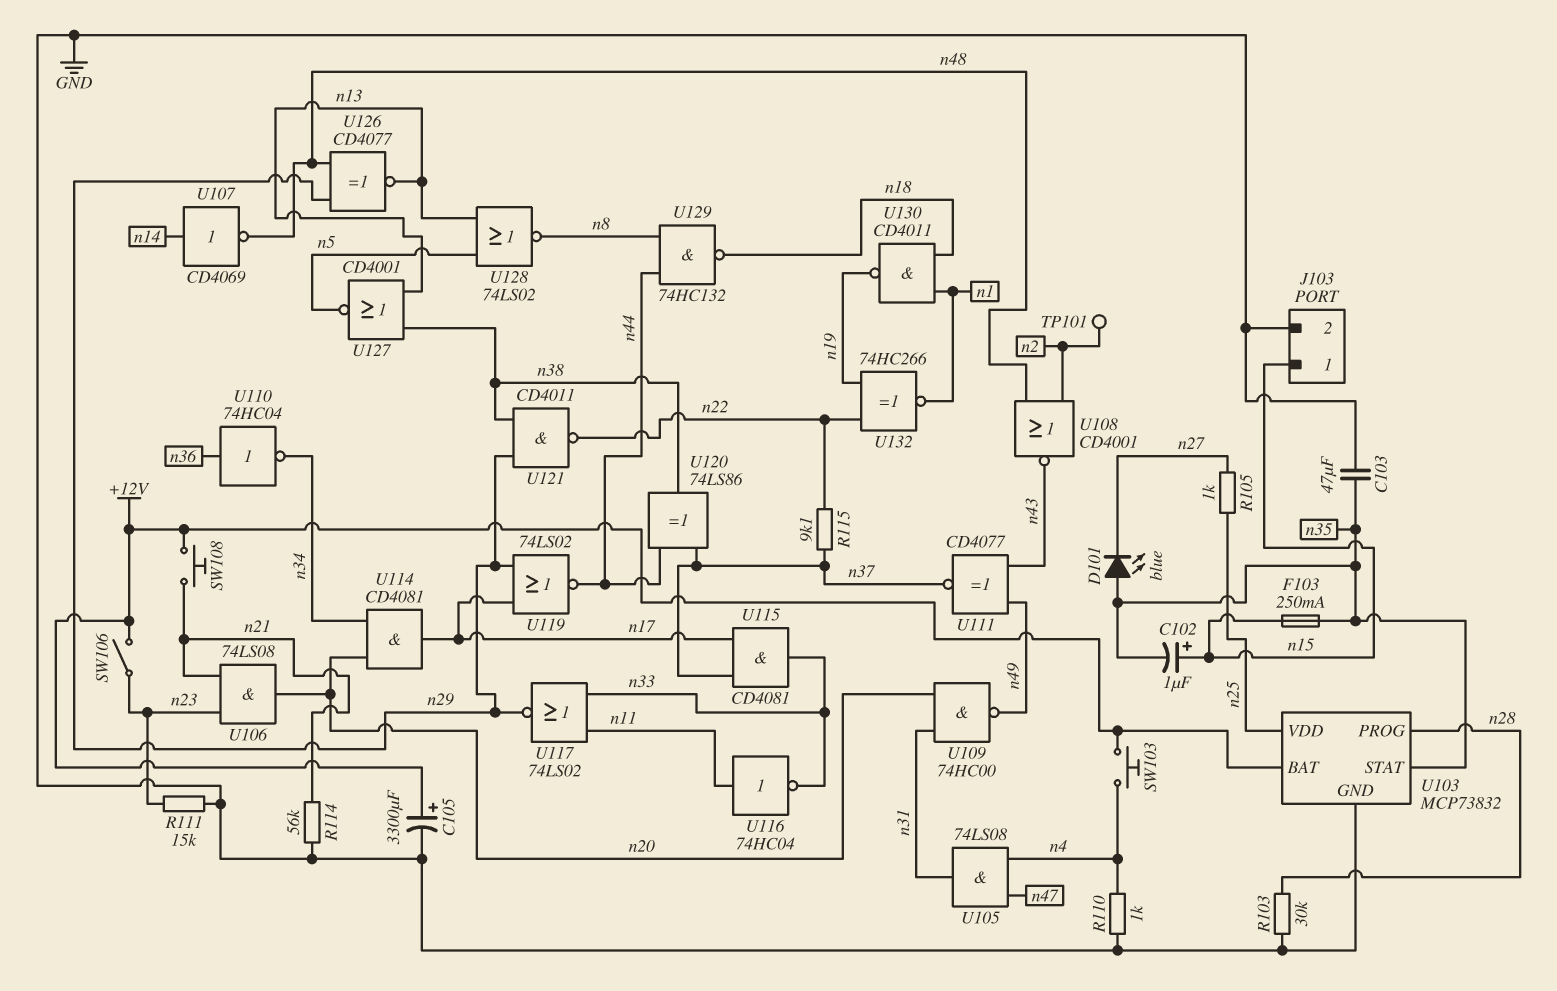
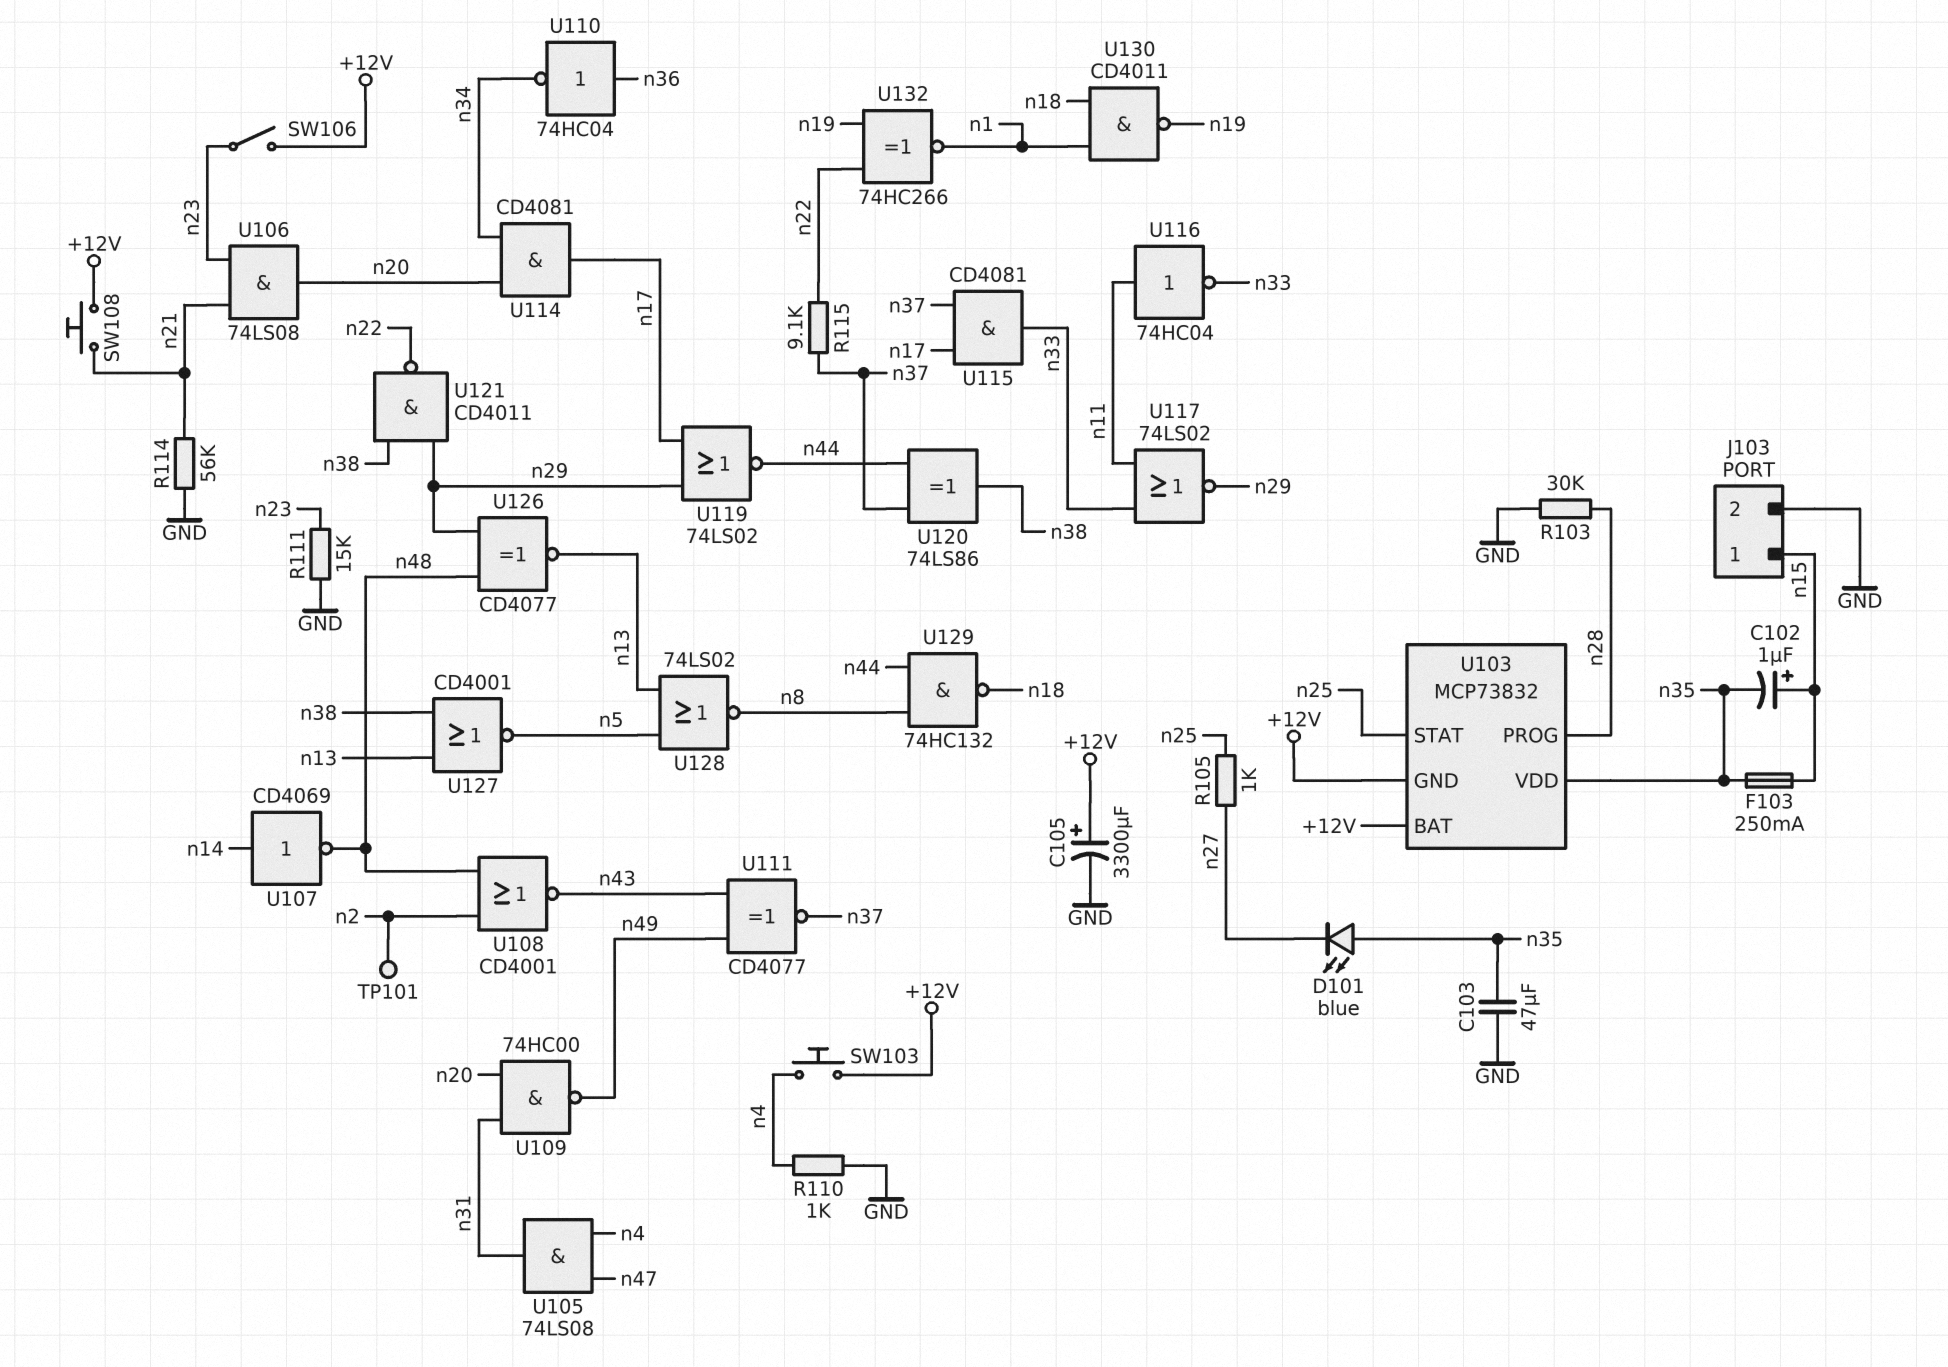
U103 pin GND: GND -> +12V
U103 pin STAT: n35 -> n25
U103 pin VDD: n25 -> n35

